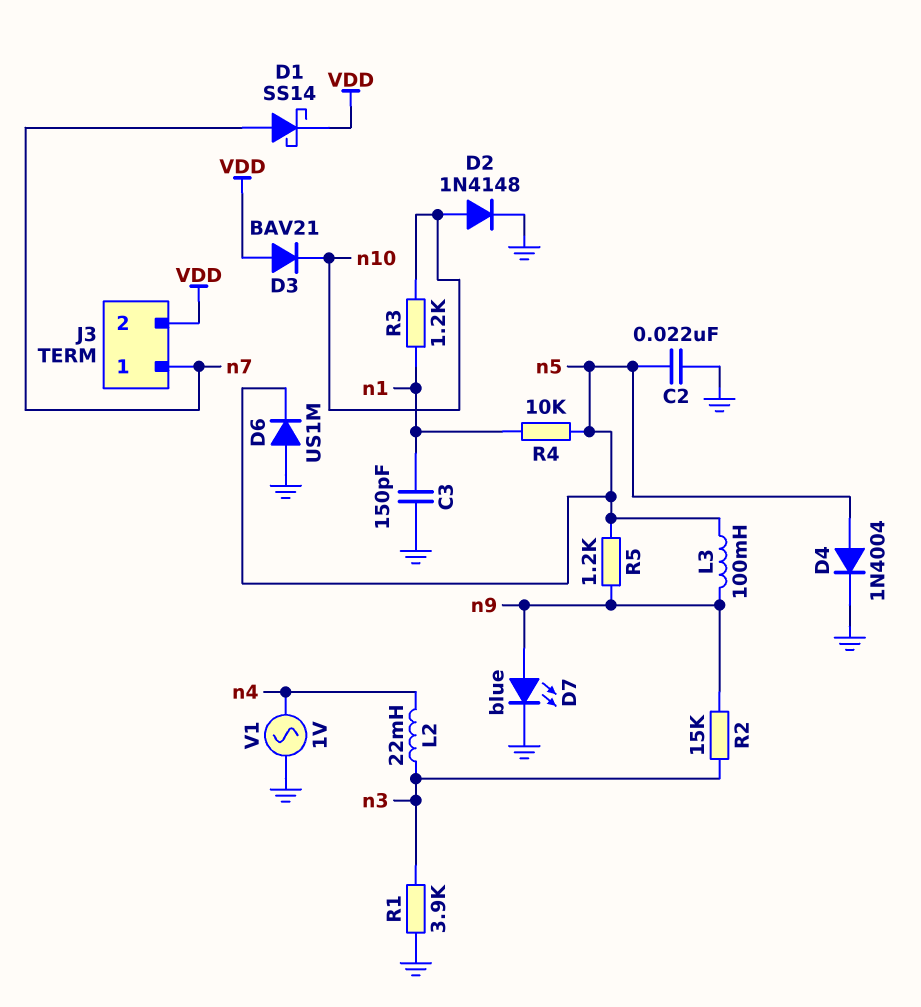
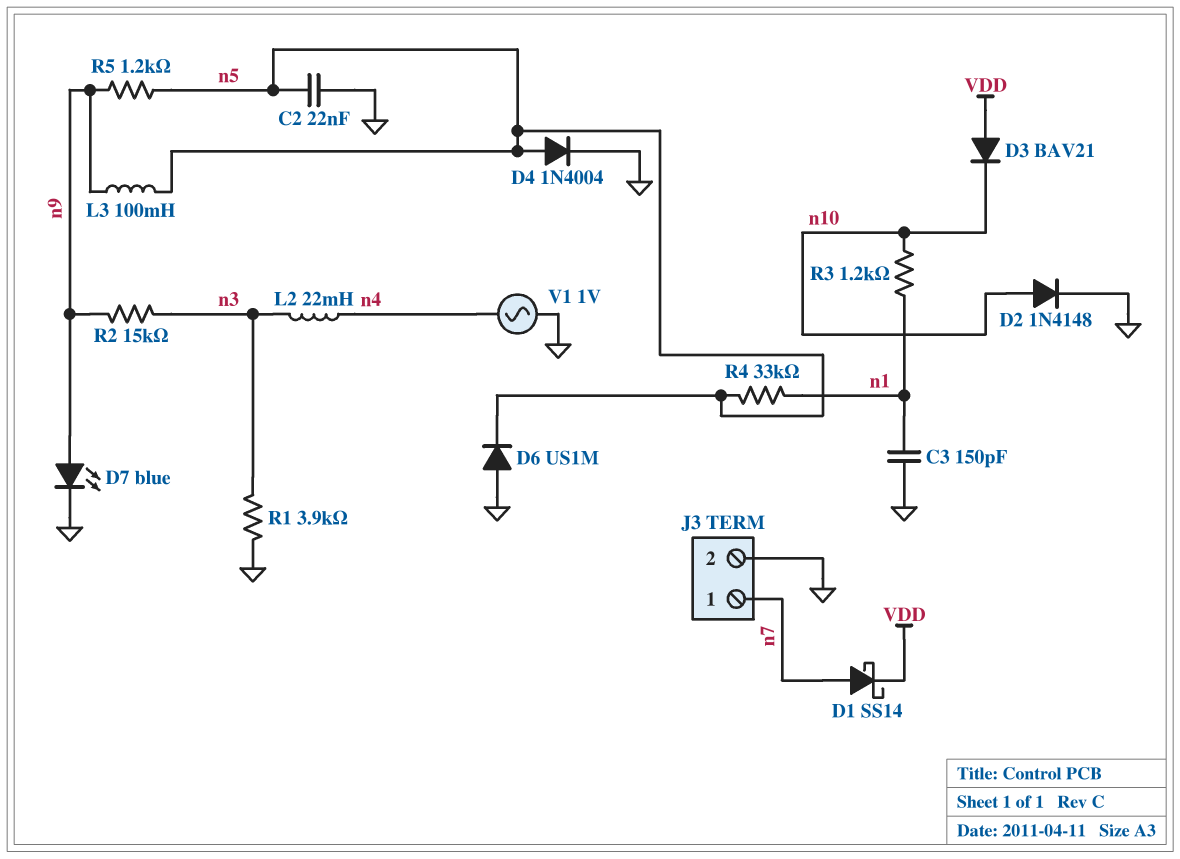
J3 pin 2: VDD -> GND
R4: 10k (n1, n5) -> 33k (n1, n5)

